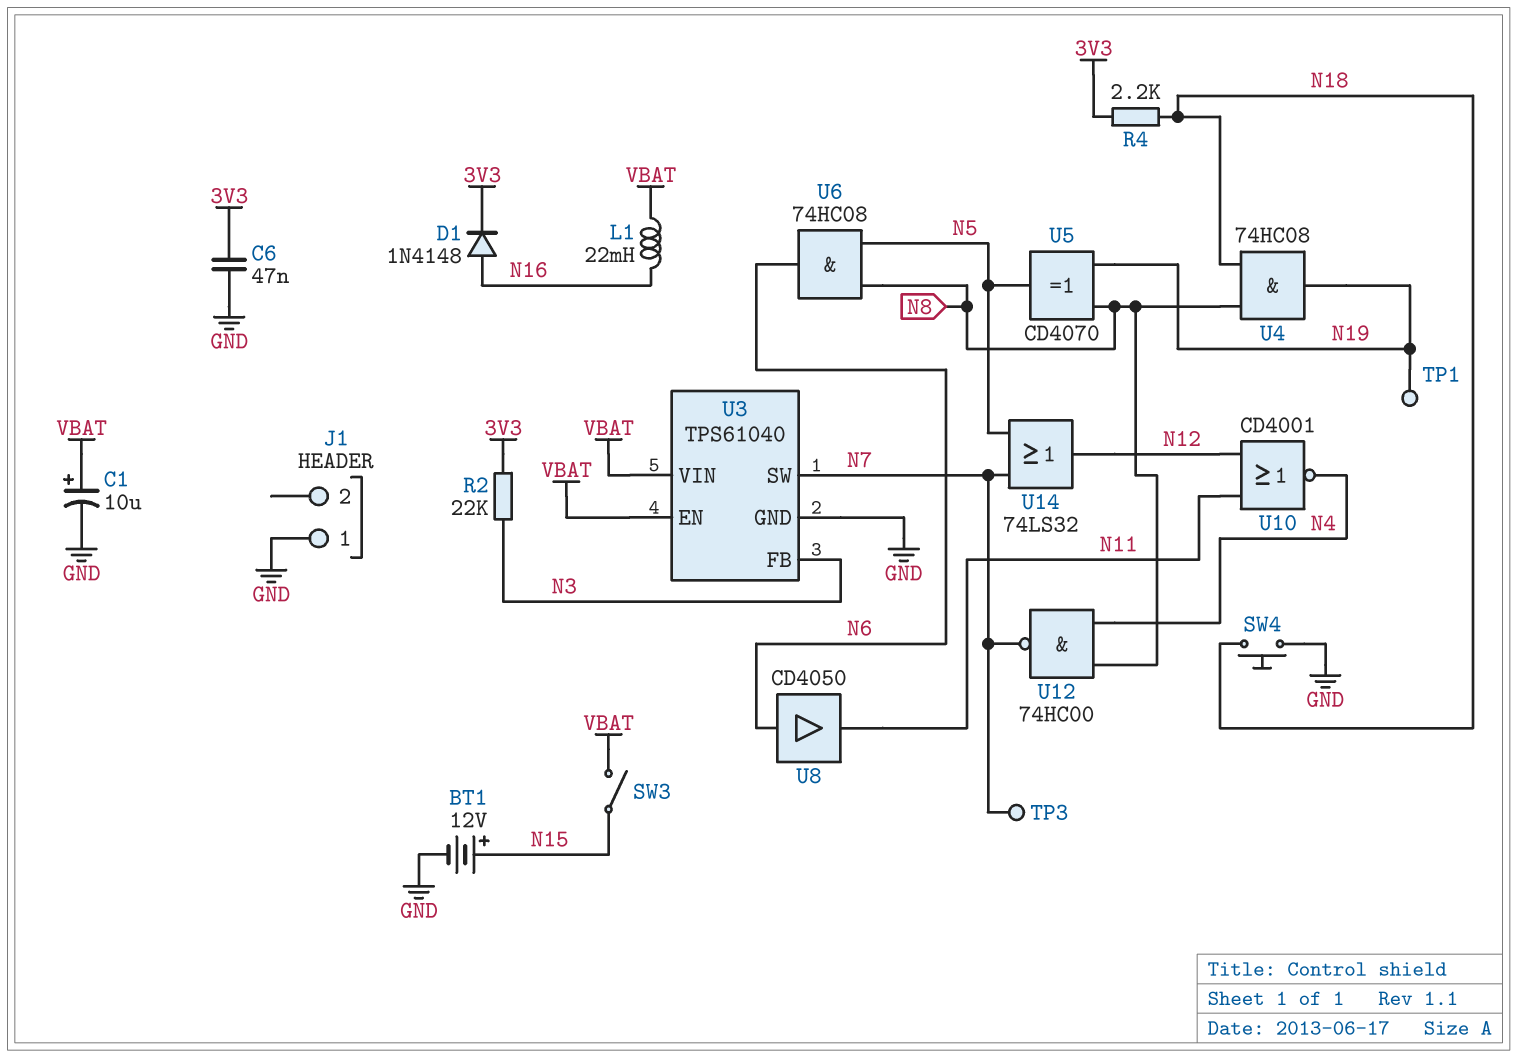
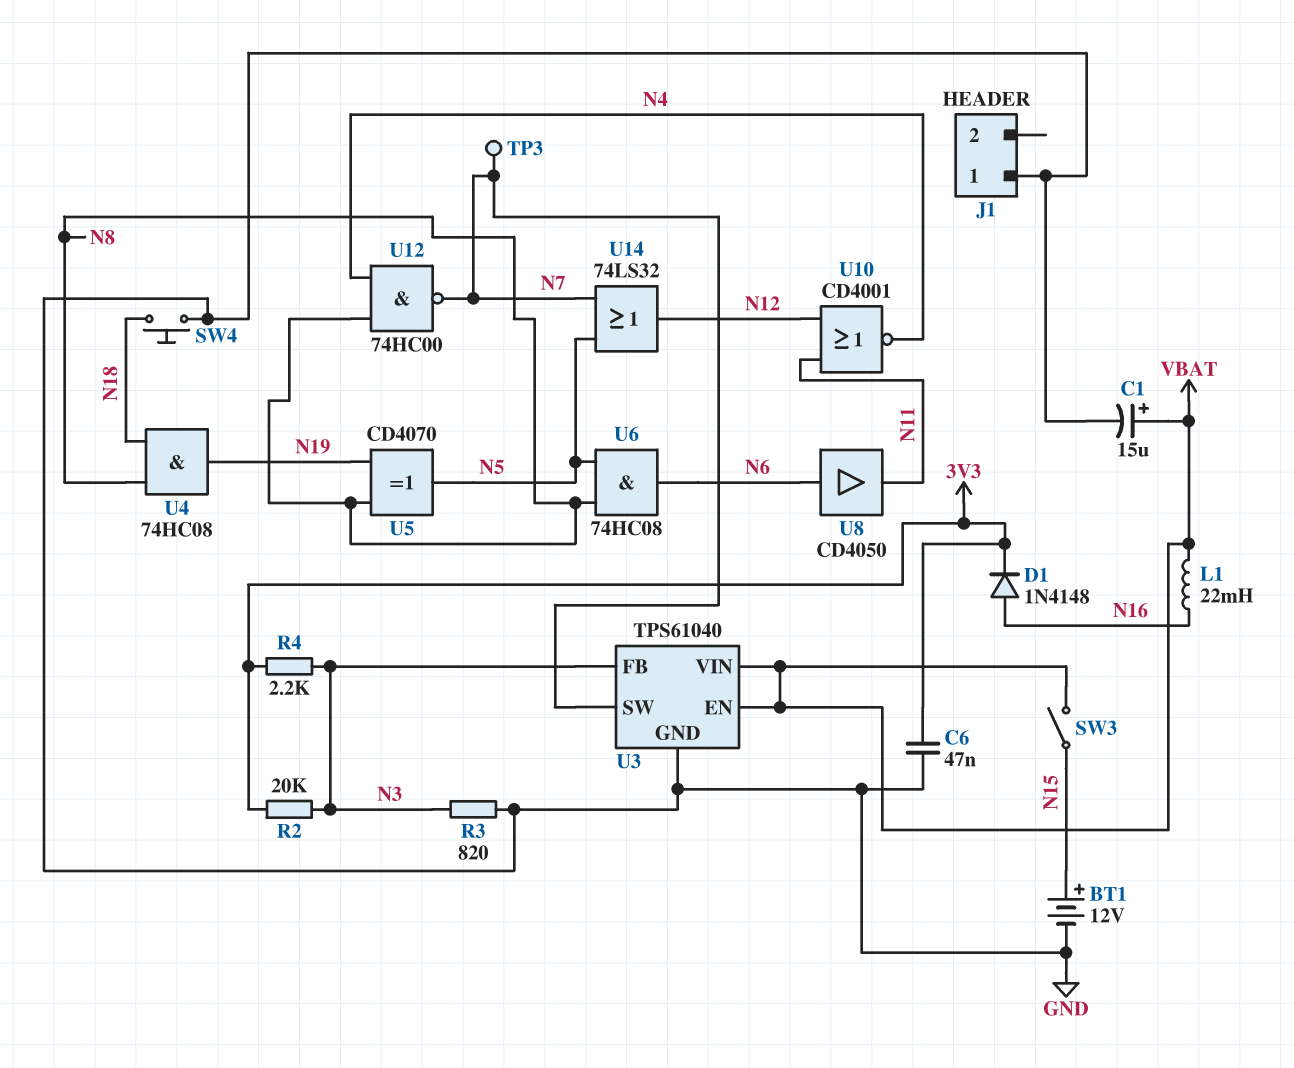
C1: 10uF (plus VBAT, minus GND) -> 15uF (plus VBAT, minus GND)
R2: 22k (3V3, N3) -> 20k (3V3, N3)
R3: none -> 820 (GND, N3)
R4: 2.2k (3V3, N18) -> 2.2k (3V3, N3)
TP1: test point (N19) -> none

